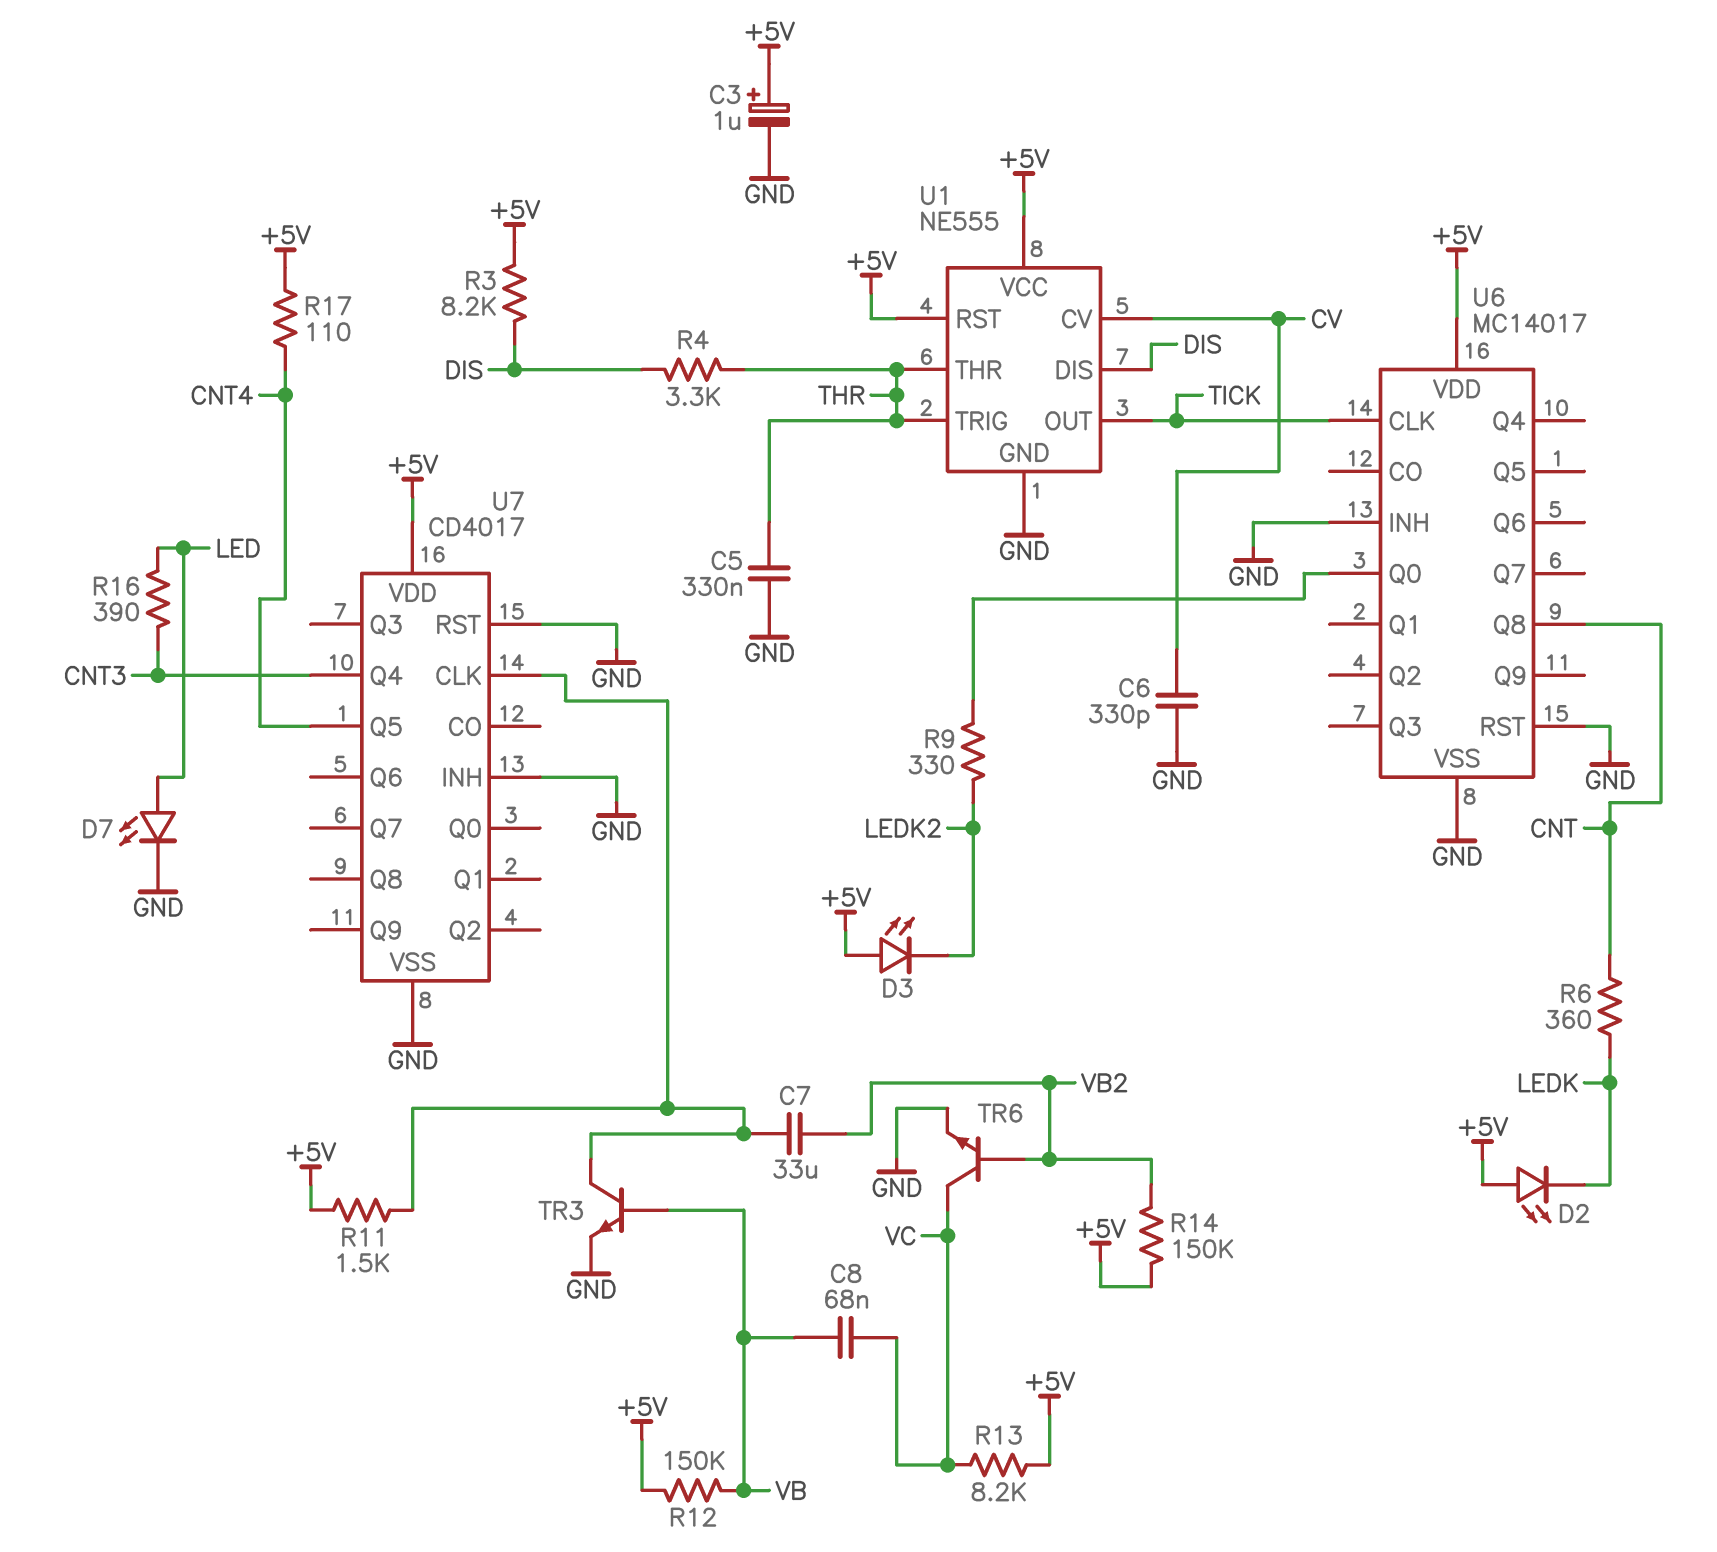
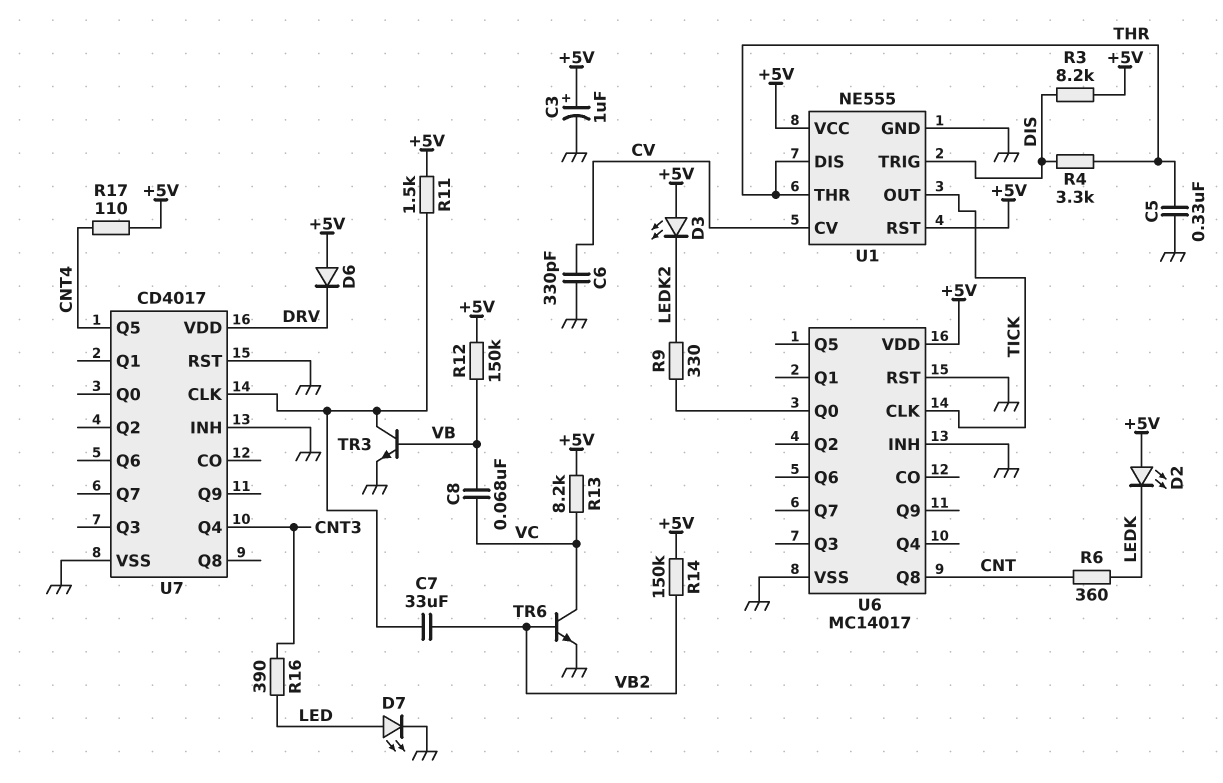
D6: none -> diode (A +5V, K DRV)
U1 pin DIS: DIS -> THR
U1 pin TRIG: THR -> DIS
U7 pin VDD: +5V -> DRV

